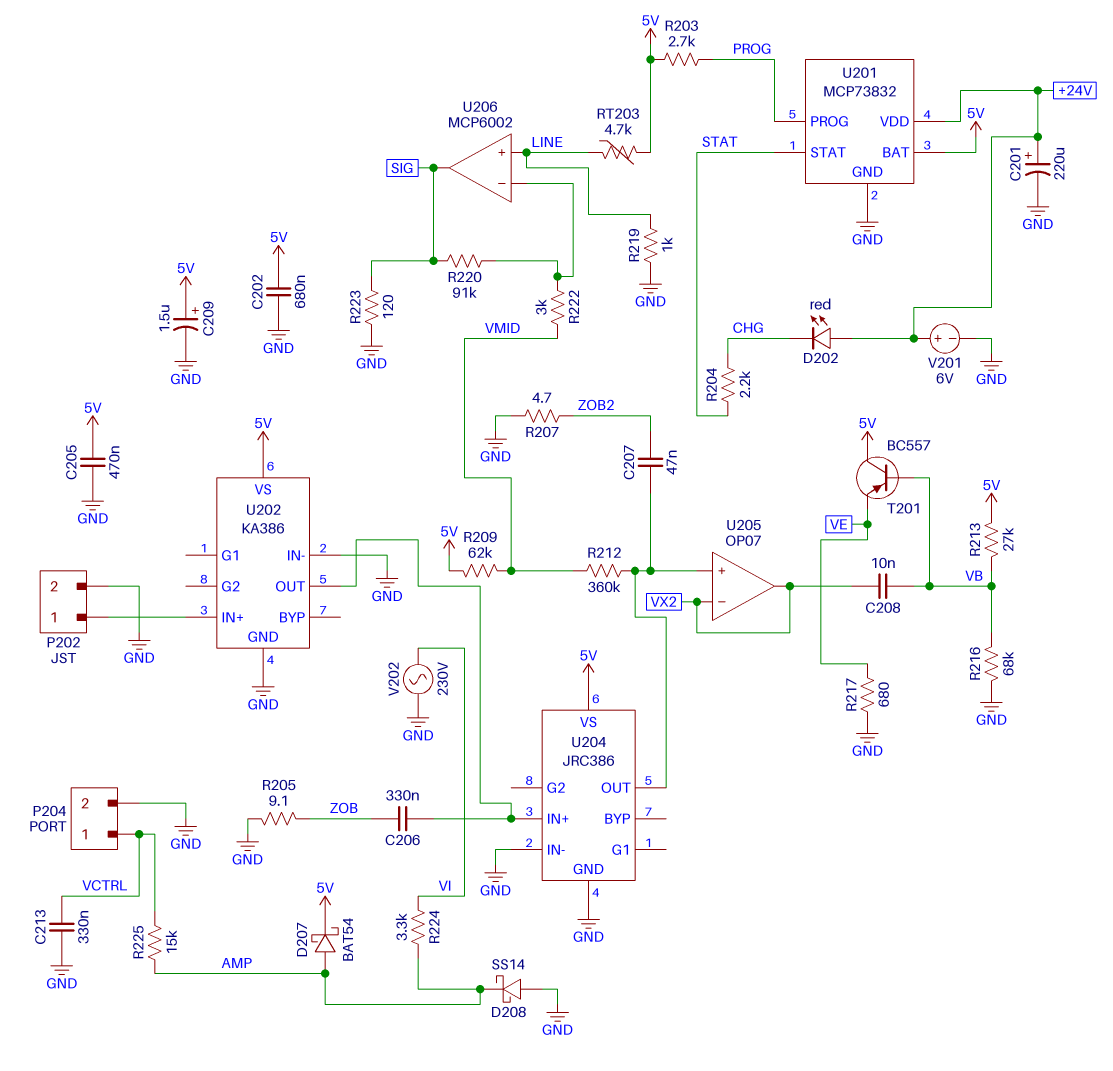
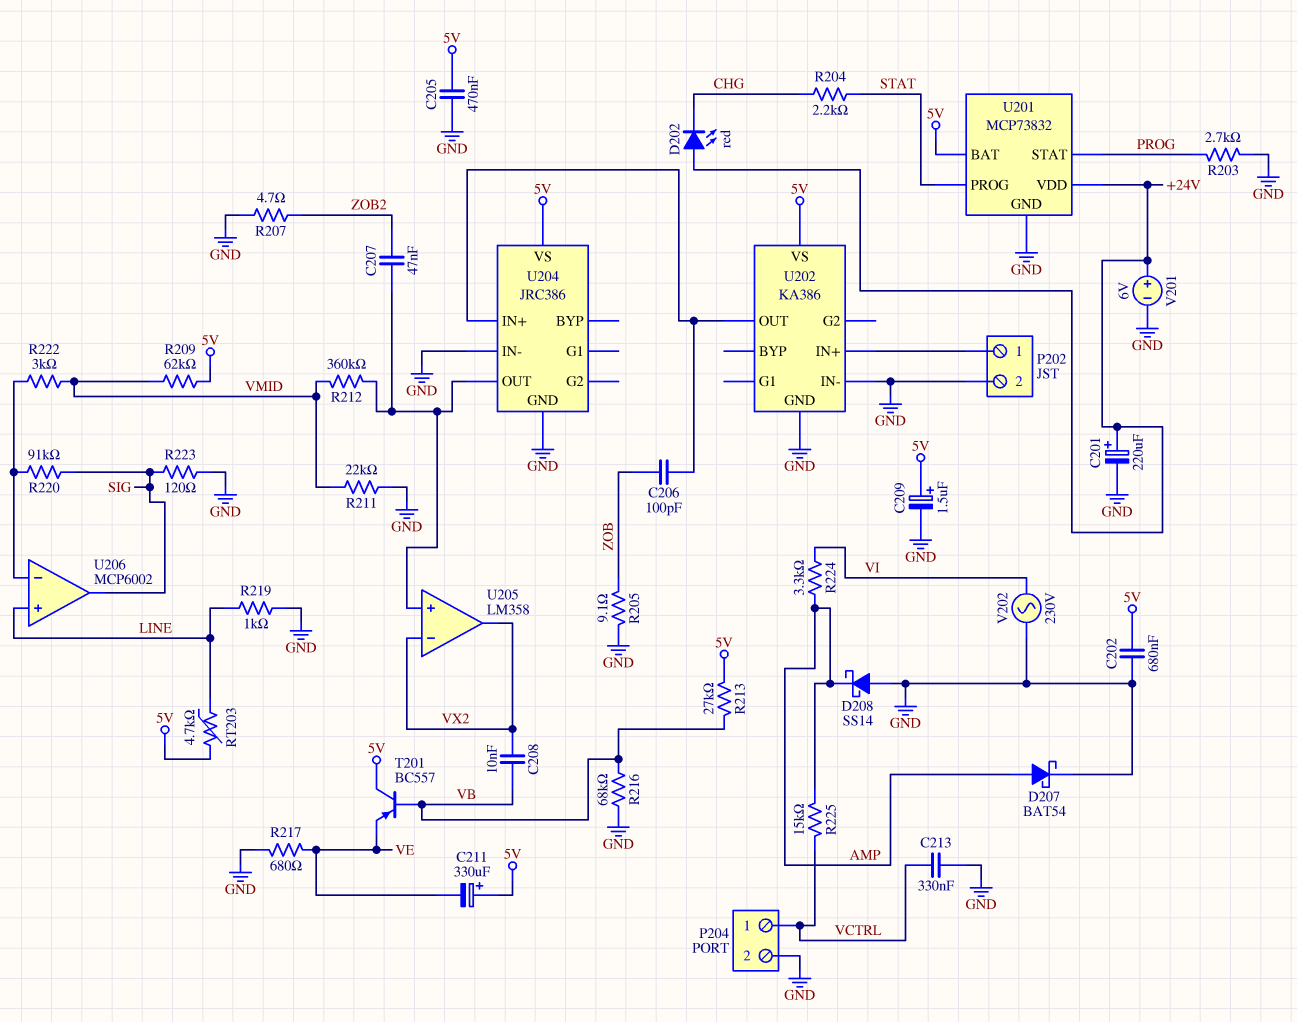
C206: 330nF (U202/OUT, ZOB) -> 100pF (U202/OUT, ZOB)
C211: none -> 330uF (plus 5V, minus VE)
D207: schottky BAT54 (A AMP, K 5V) -> schottky BAT54 (A AMP, K GND)
R203: 2.7k (5V, PROG) -> 2.7k (GND, PROG)
R211: none -> 22k (GND, VMID)
U201 pin PROG: PROG -> STAT
U201 pin STAT: STAT -> PROG
U205: OP07 -> LM358

